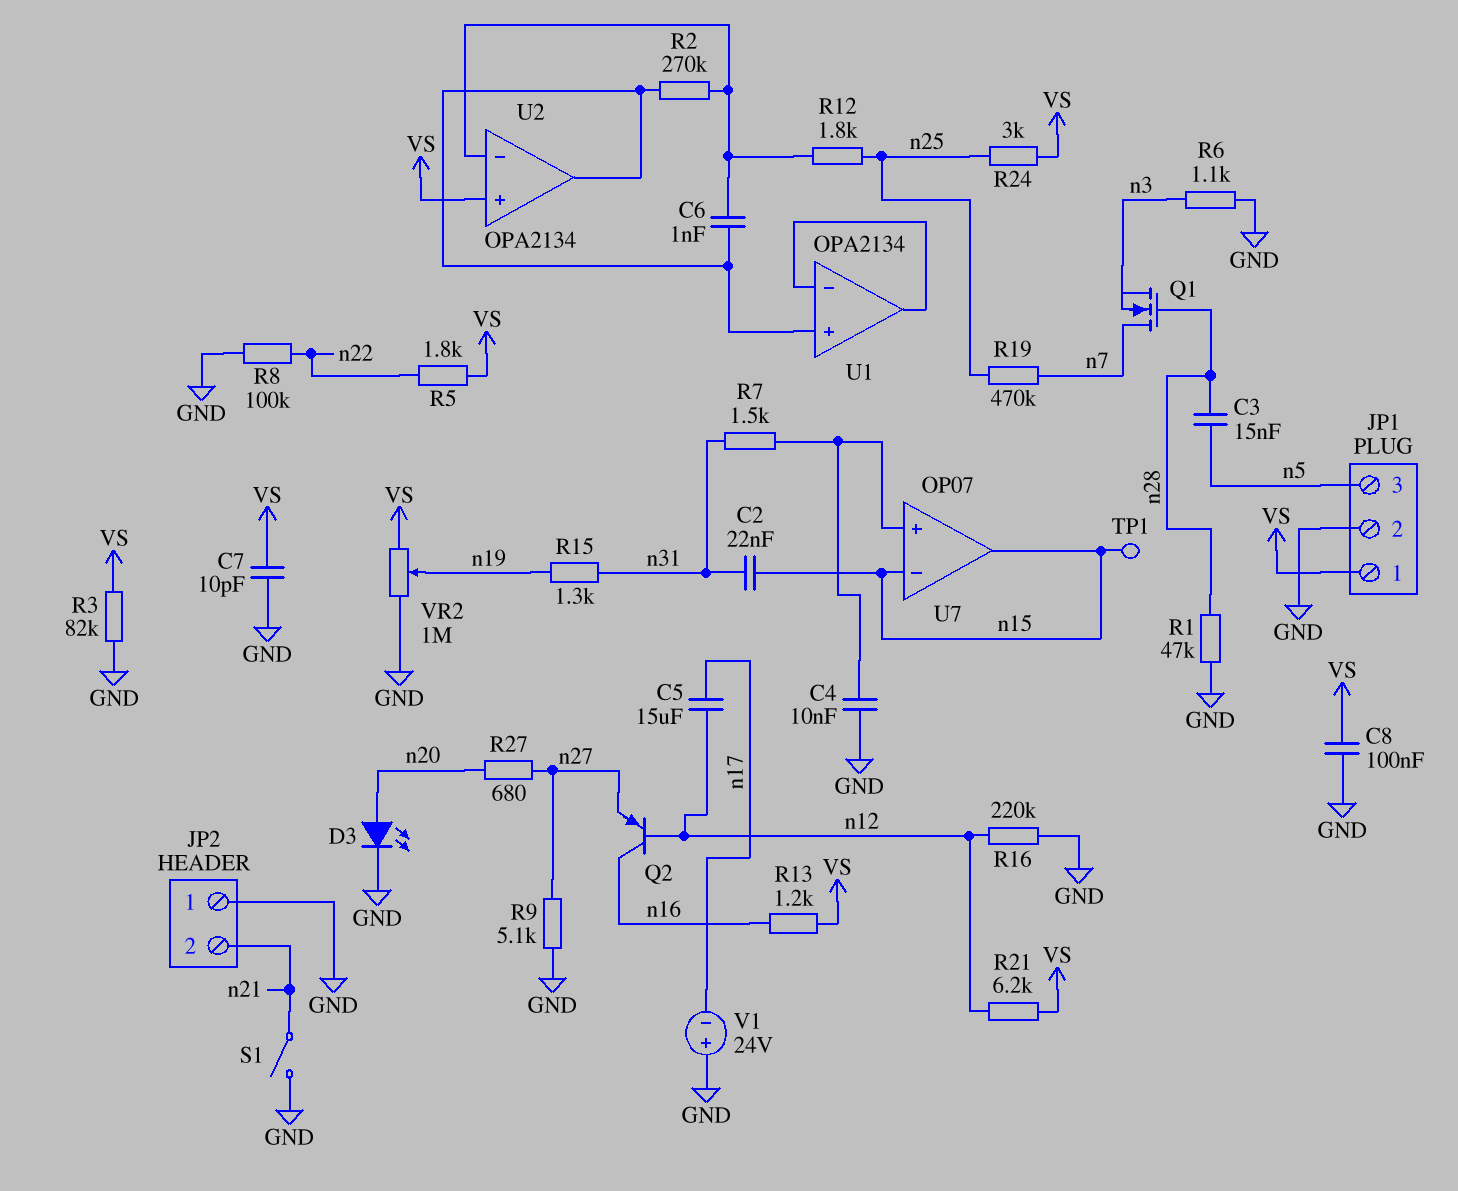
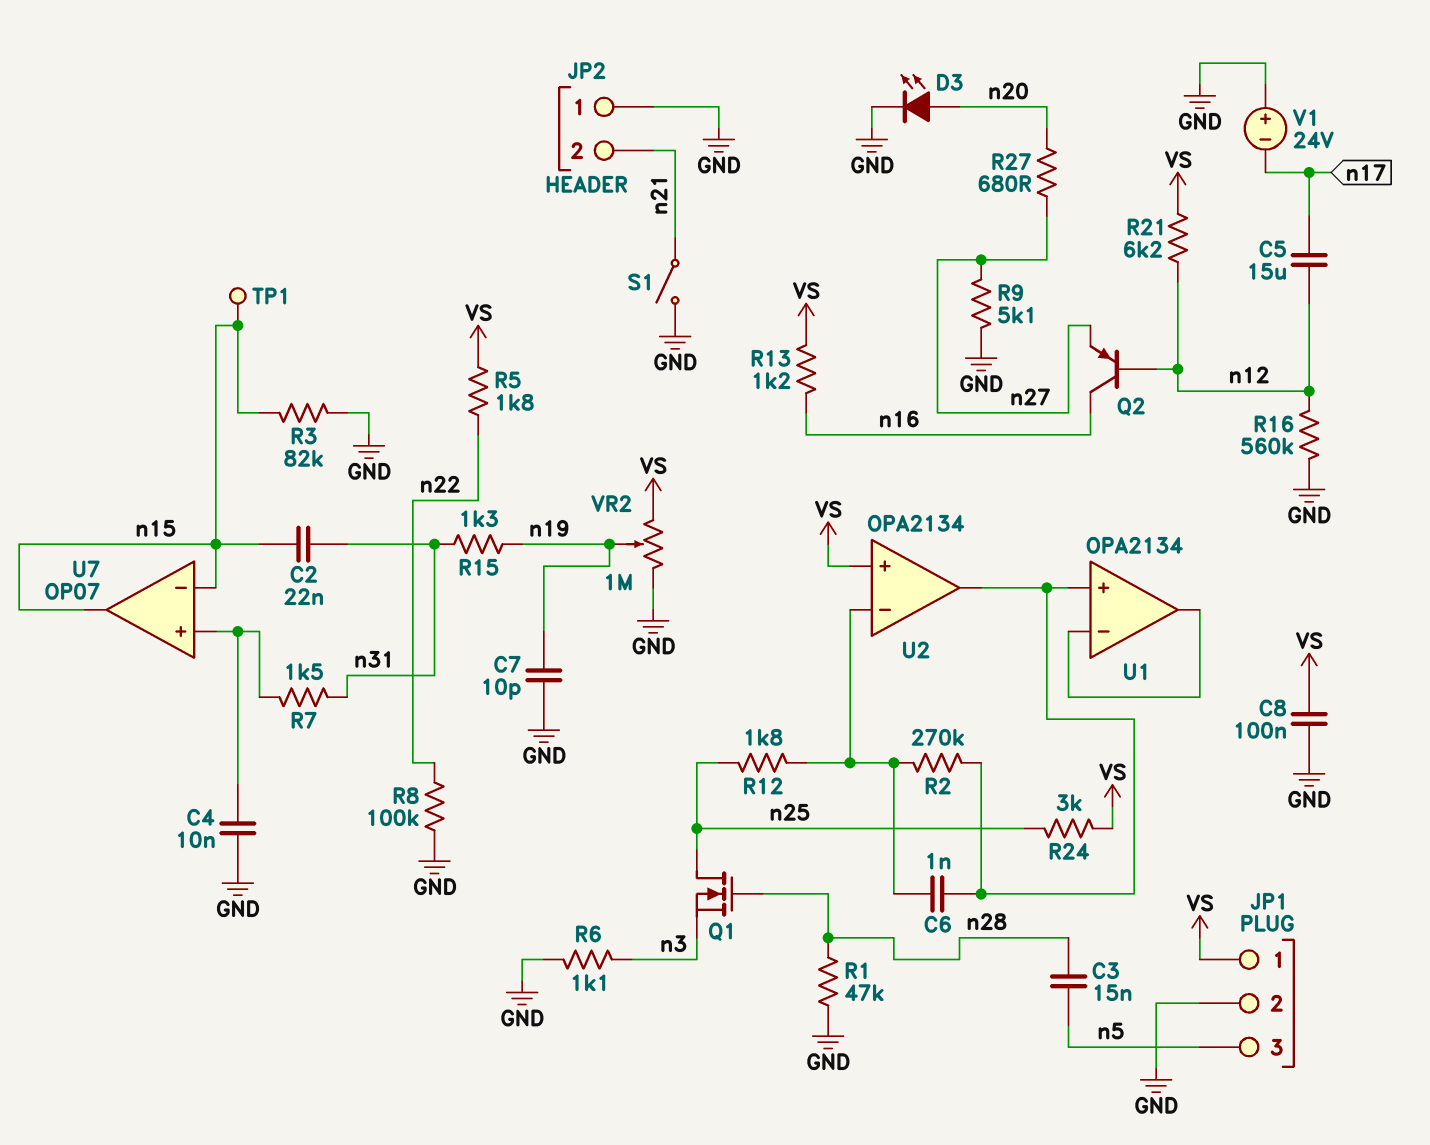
C7: 10pF (GND, VS) -> 10pF (GND, n19)
Q1: NMOS (G n28, D n7, S n3) -> NMOS (G n28, D n25, S n3)
R3: 82k (GND, VS) -> 82k (GND, n15)
R16: 220k (GND, n12) -> 560k (GND, n12)
R19: 470k (n7, n25) -> none

